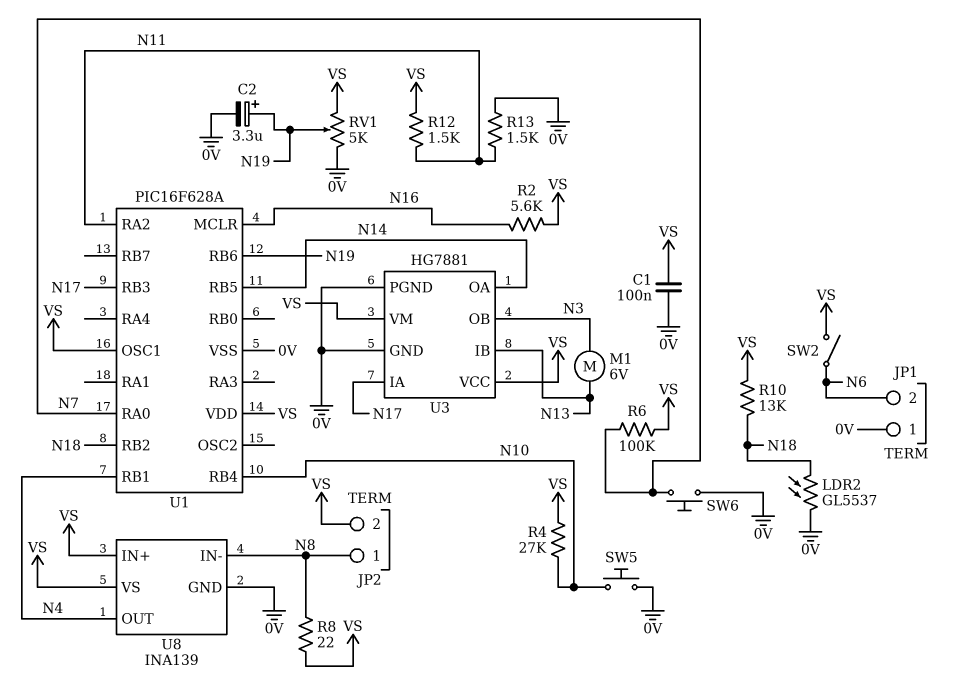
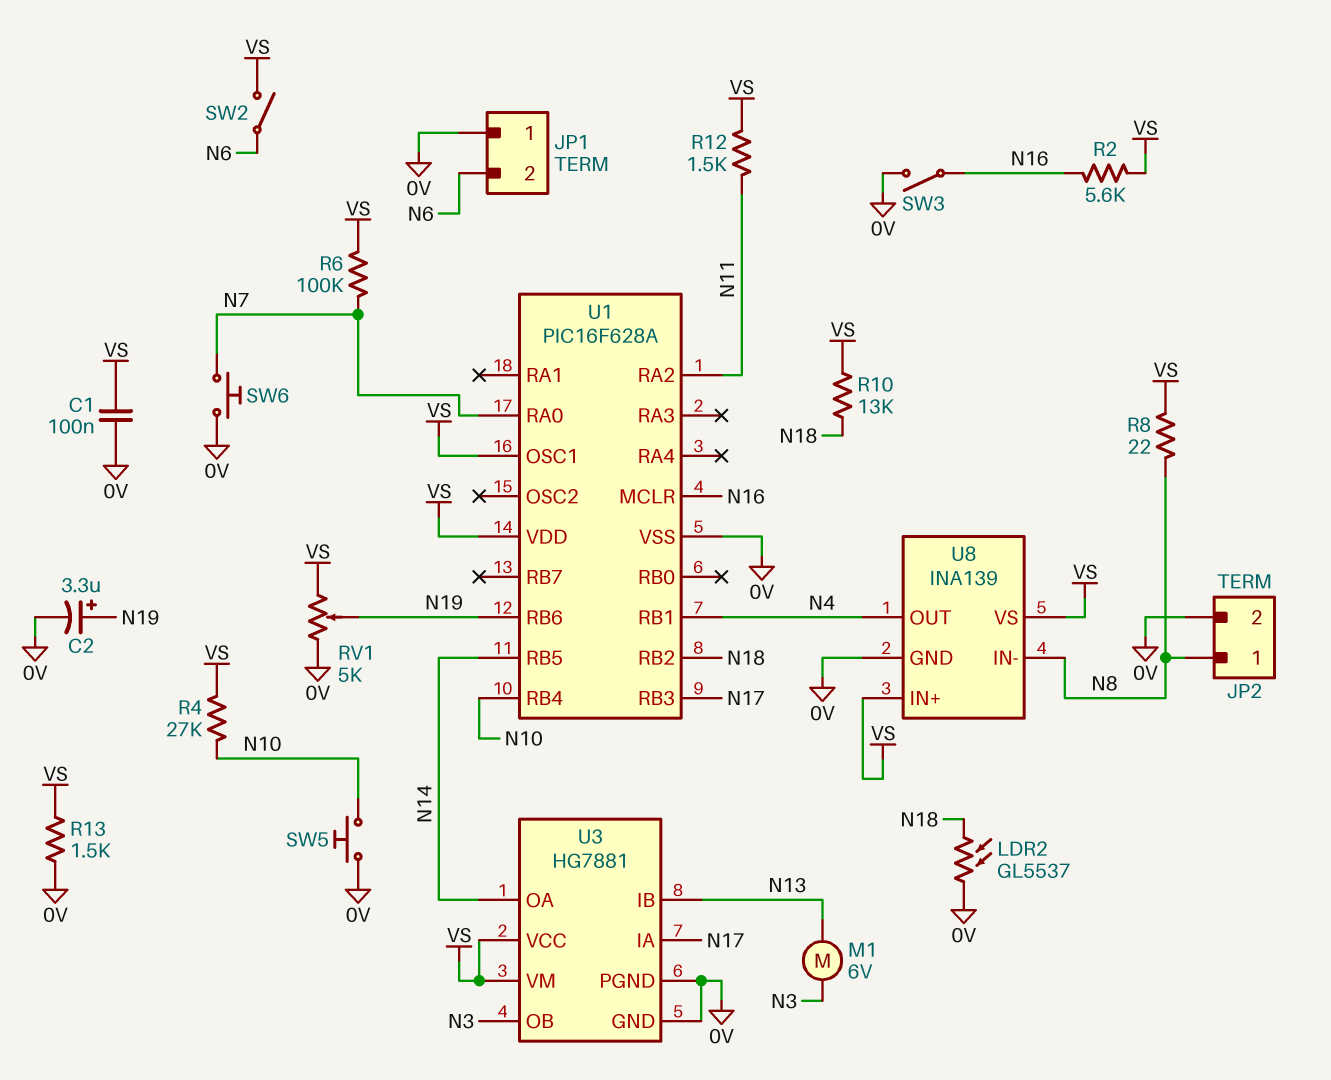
JP2 pin 2: VS -> 0V
R13: 1.5k (0V, N11) -> 1.5k (0V, VS)
SW3: none -> switch (0V, N16)

